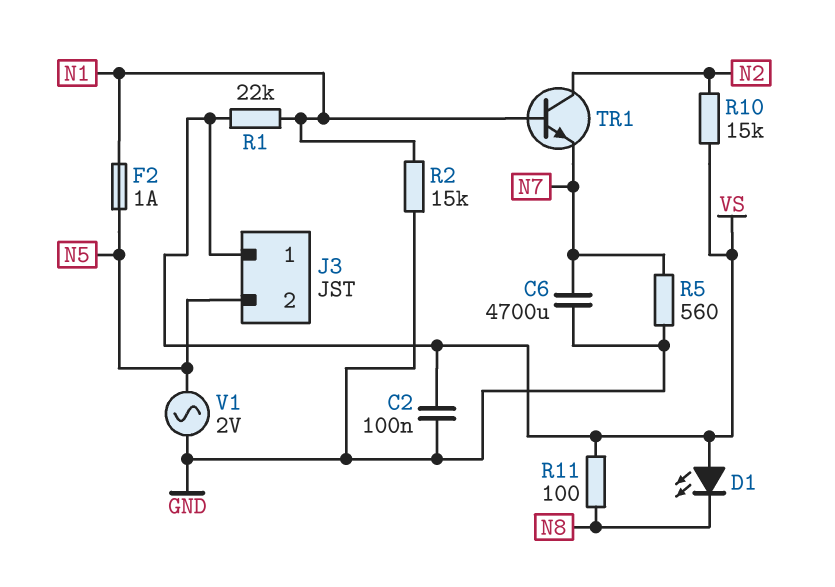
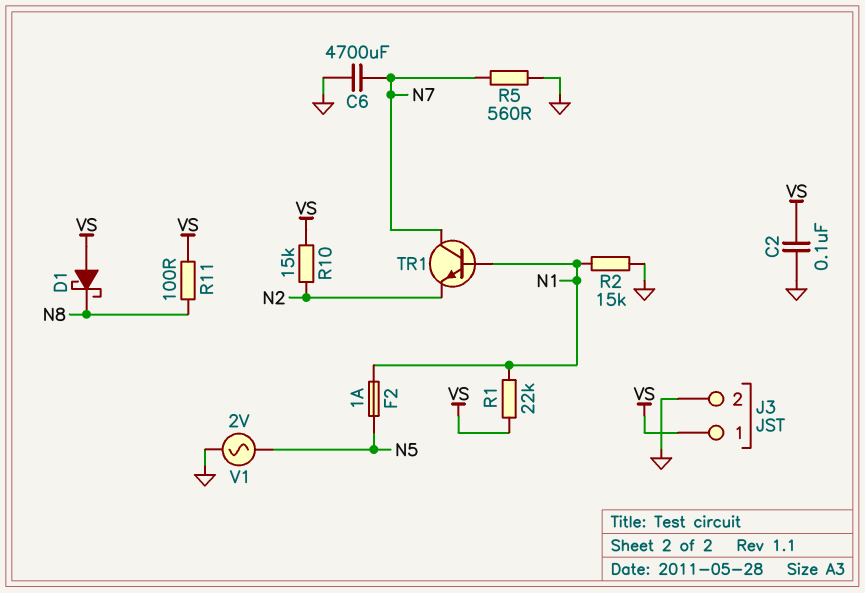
D1: LED (A VS, K N8) -> schottky (A VS, K N8)
J3 pin 2: N5 -> GND
TR1: NPN (B N1, C N2, E N7) -> NPN (B N1, C N7, E N2)

